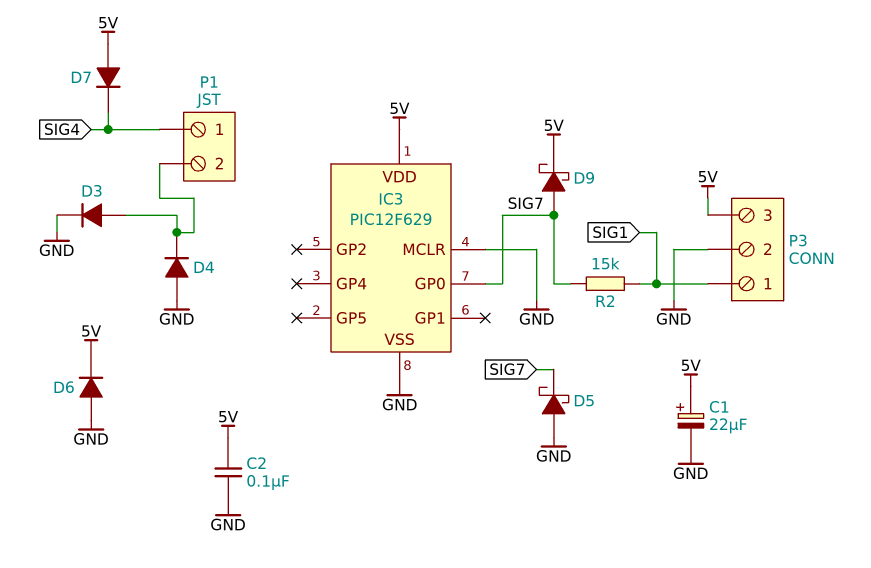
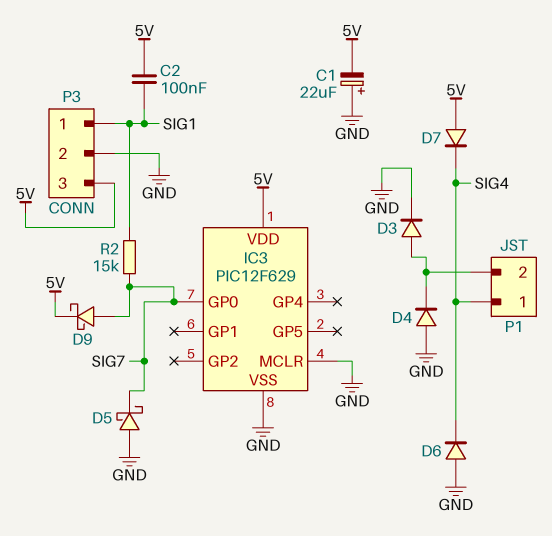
C1: 22uF (plus 5V, minus GND) -> 22uF (plus GND, minus 5V)
C2: 100nF (5V, GND) -> 100nF (5V, SIG1)
D6: diode (A GND, K 5V) -> diode (A GND, K SIG4)

